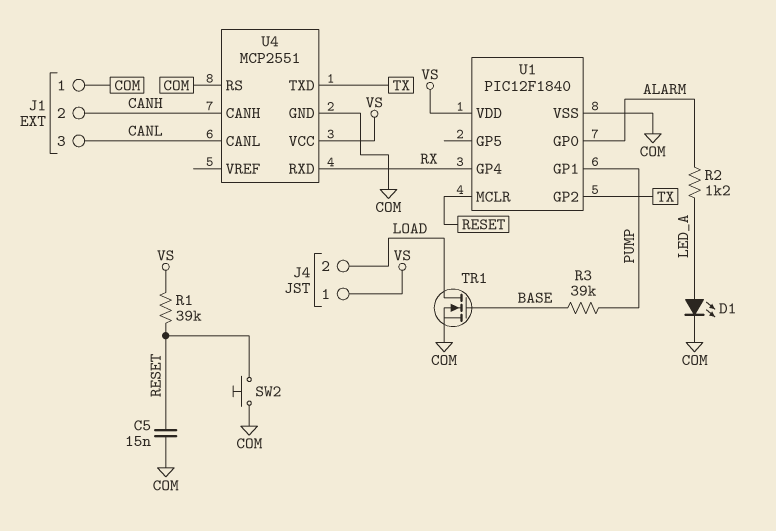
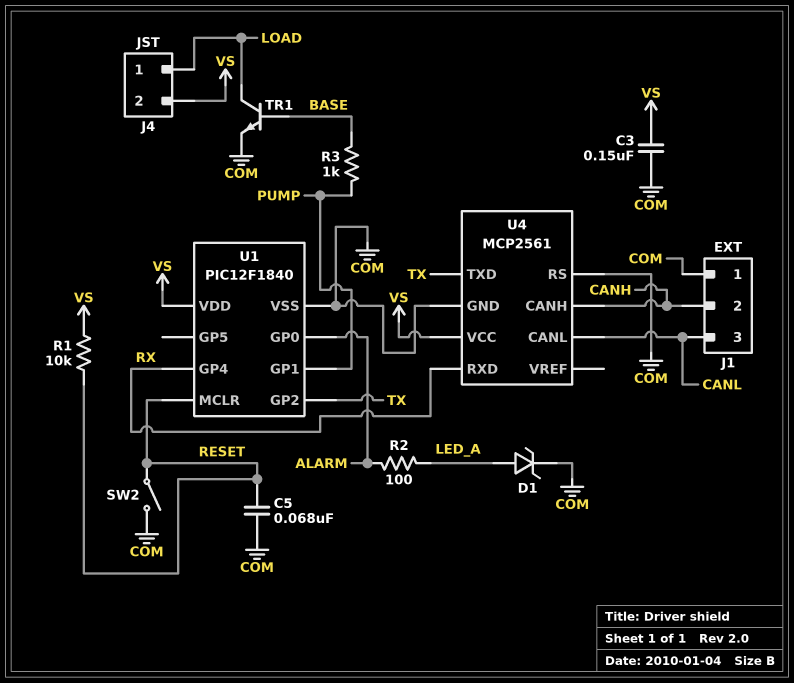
C3: none -> 150nF (COM, VS)
C5: 15nF (COM, RESET) -> 68nF (COM, RESET)
D1: LED (A LED_A, K COM) -> zener (A LED_A, K COM)
J4 pin 1: VS -> LOAD
J4 pin 2: LOAD -> VS
R1: 39k (RESET, VS) -> 10k (RESET, VS)
R2: 1.2k (ALARM, LED_A) -> 100 (ALARM, LED_A)
R3: 39k (BASE, PUMP) -> 1k (BASE, PUMP)
SW2: button (COM, RESET) -> switch (COM, RESET)
TR1: NMOS (G BASE, D LOAD, S COM) -> NPN (B BASE, C LOAD, E COM)
U4: MCP2551 -> MCP2561

